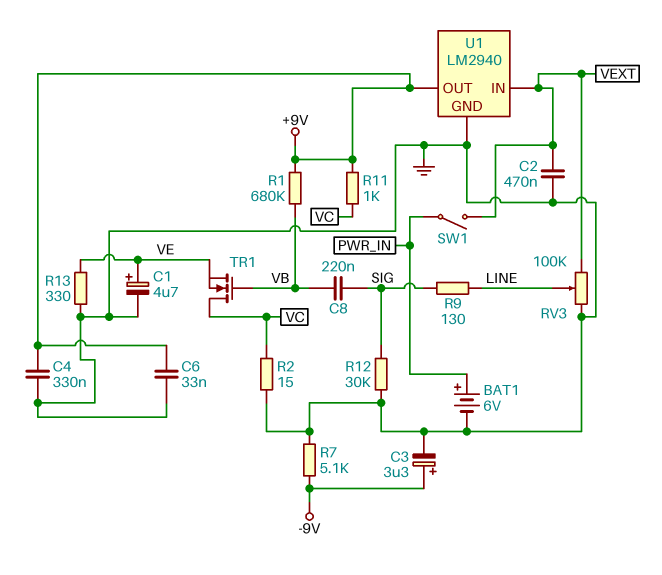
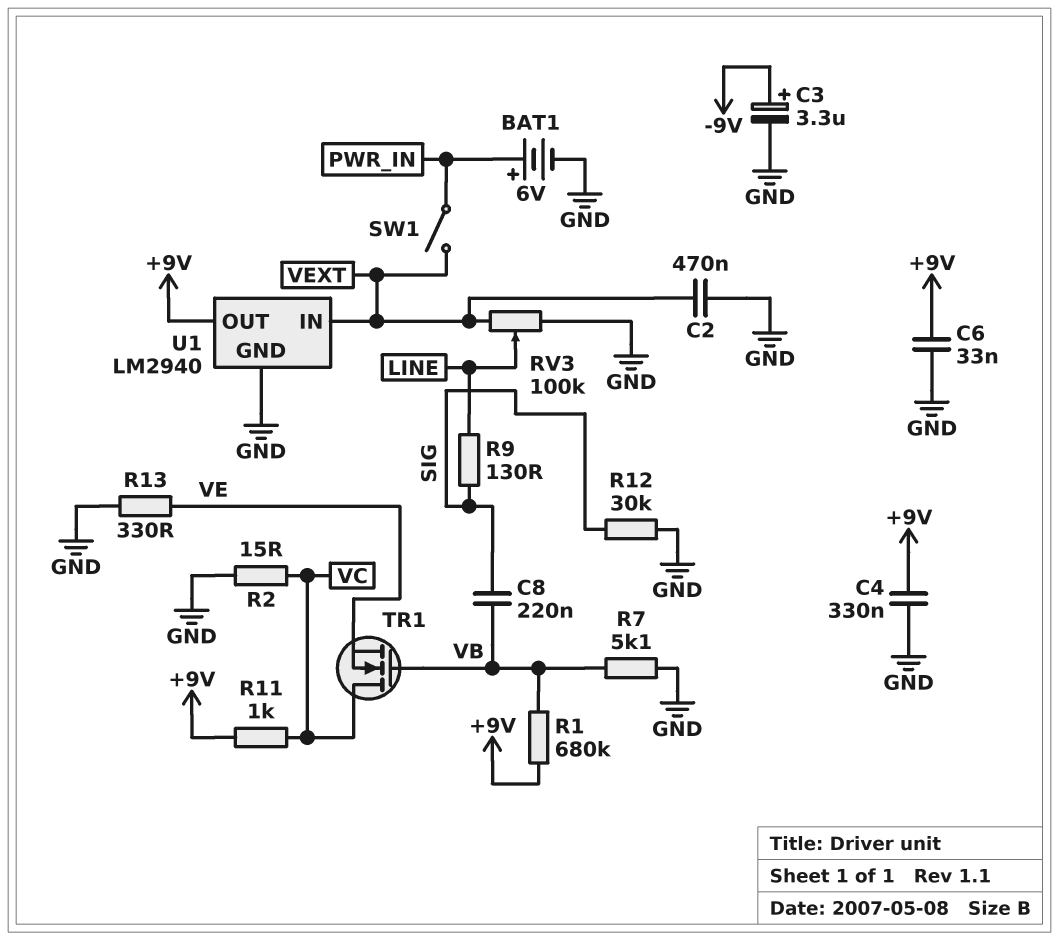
C1: 4.7uF (plus VE, minus GND) -> none
R7: 5.1k (-9V, GND) -> 5.1k (GND, VB)

